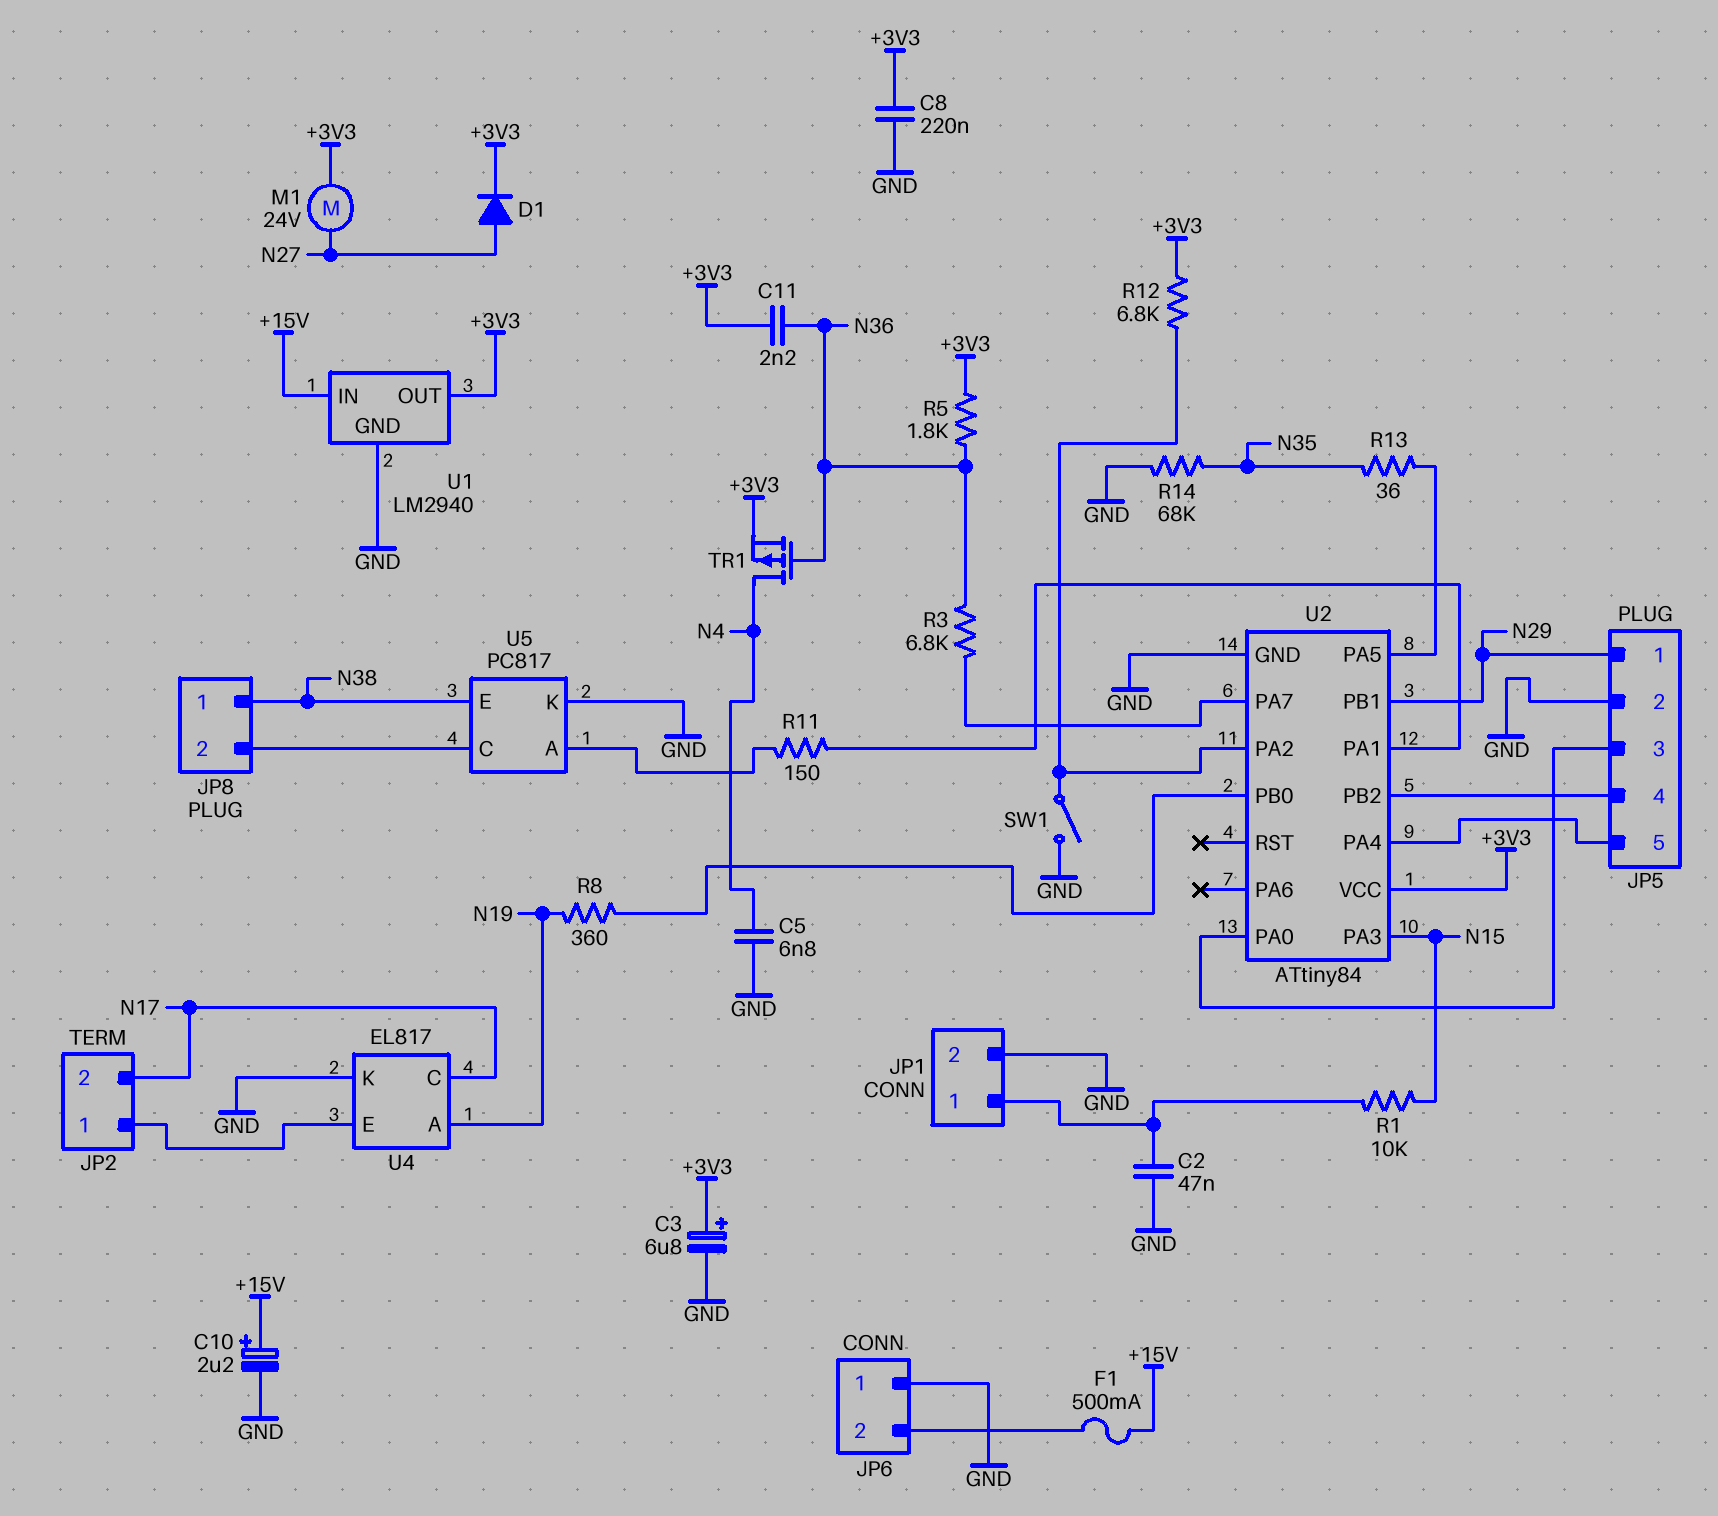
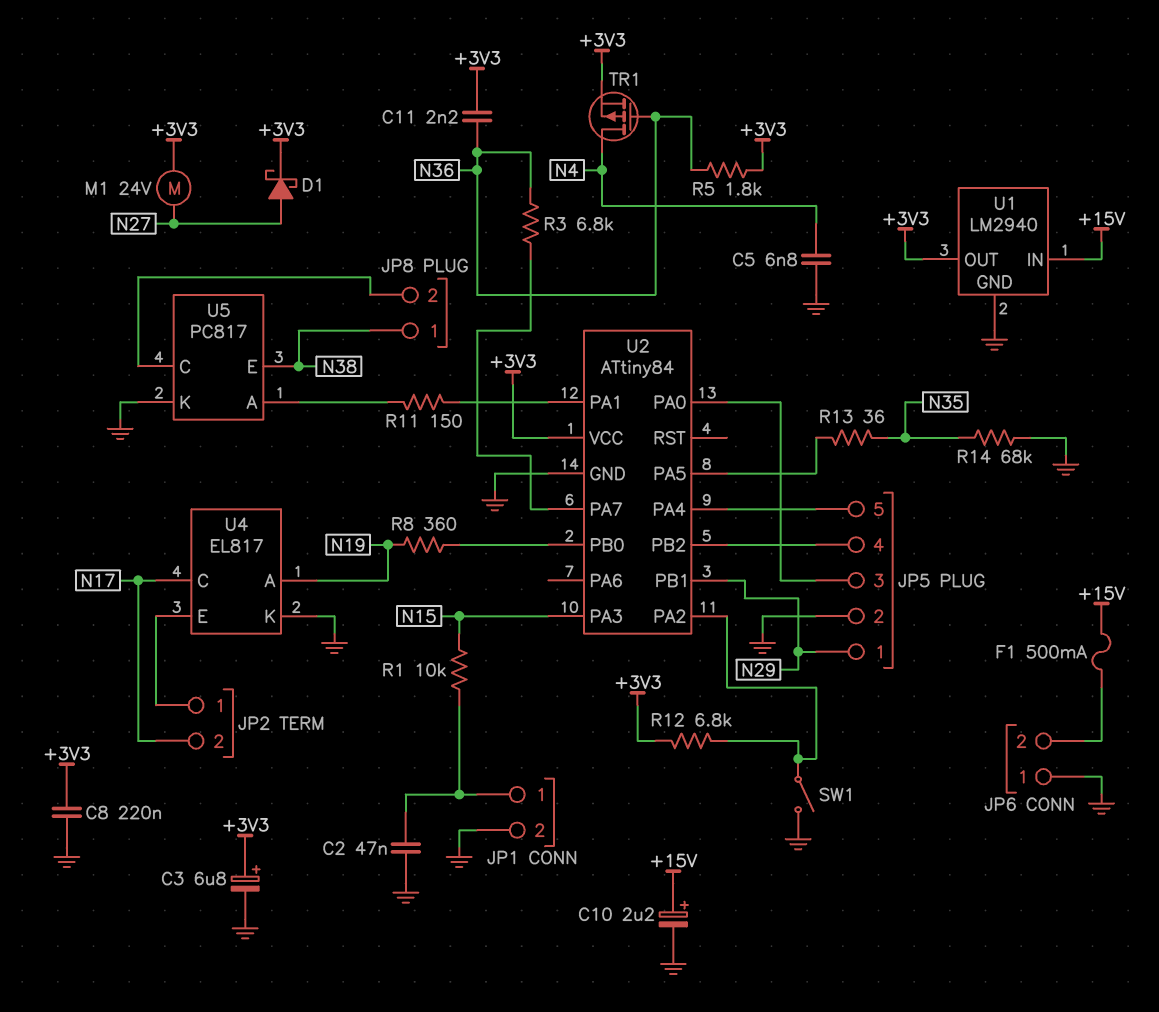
D1: diode (A N27, K +3V3) -> schottky (A N27, K +3V3)

